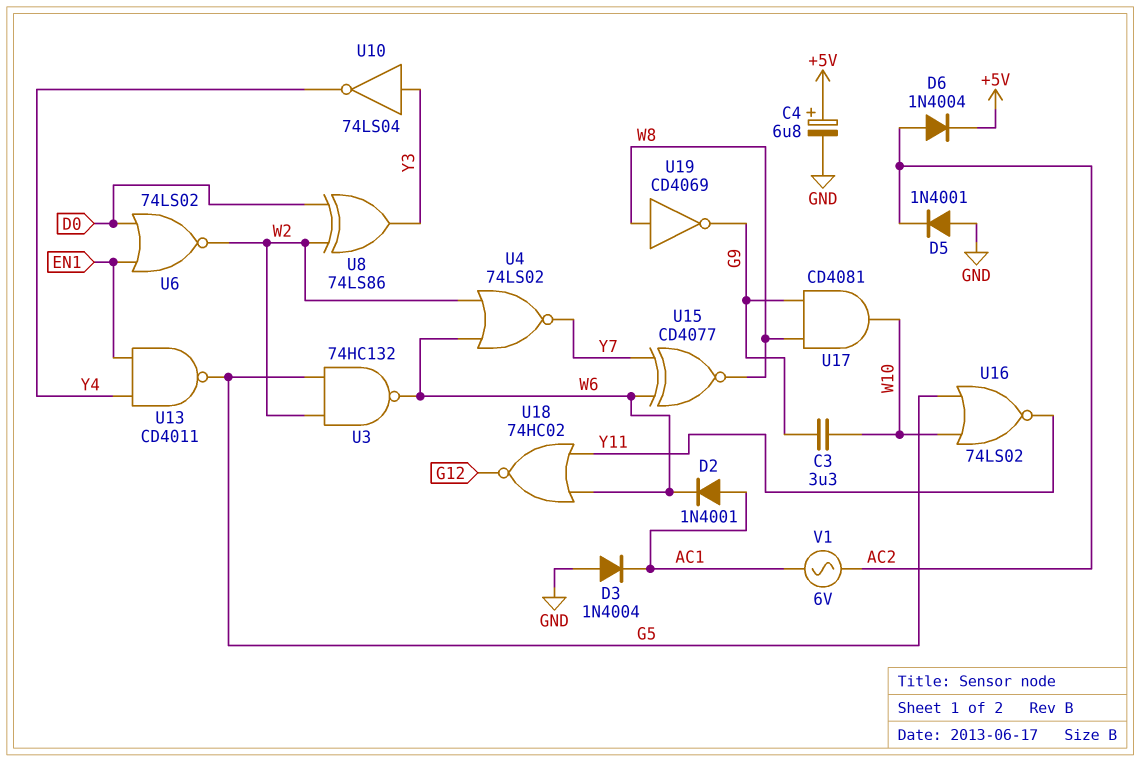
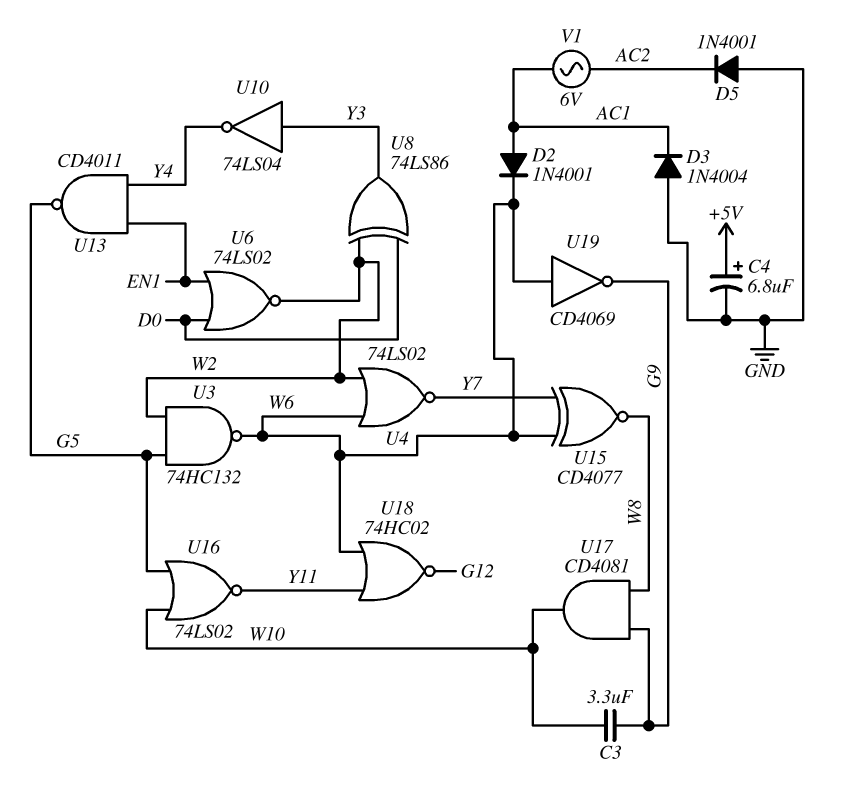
D6: diode 1N4004 (A AC2, K +5V) -> none
U19: NOT CD4069 (in W8, out G9) -> NOT CD4069 (in W6, out G9)

